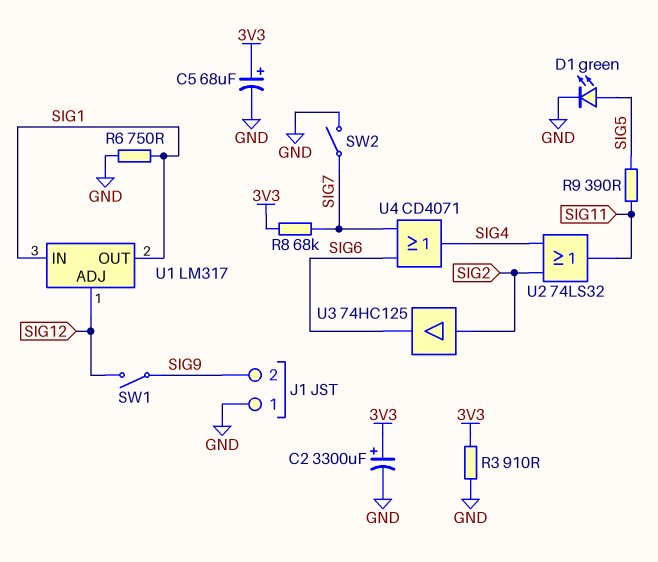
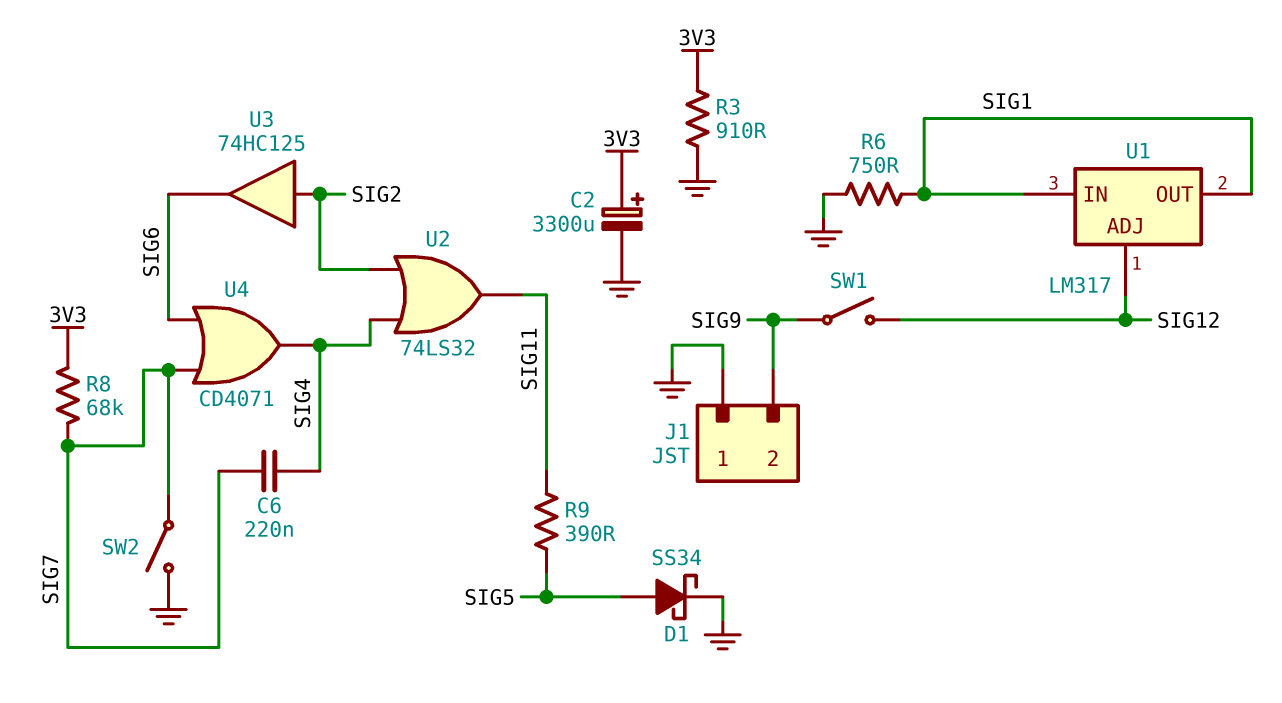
C5: 68uF (plus 3V3, minus GND) -> none
C6: none -> 220nF (SIG4, SIG7)
D1: LED green (A SIG5, K GND) -> schottky SS34 (A SIG5, K GND)

